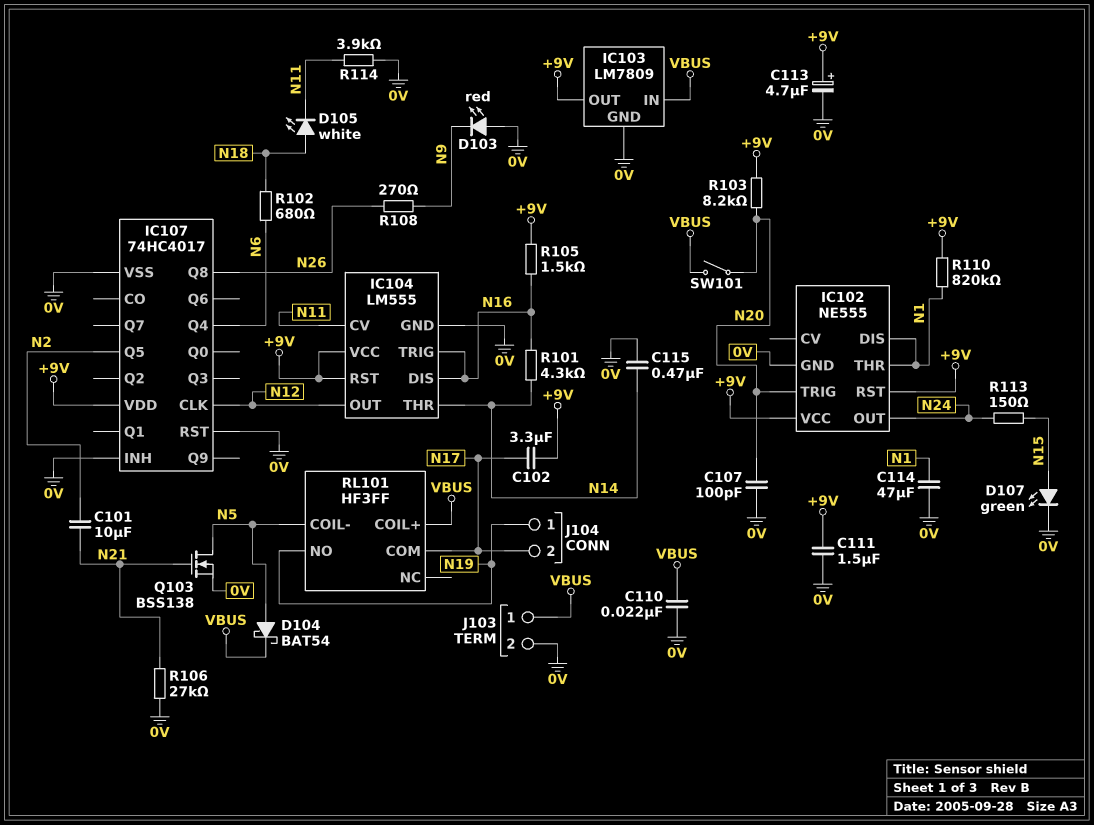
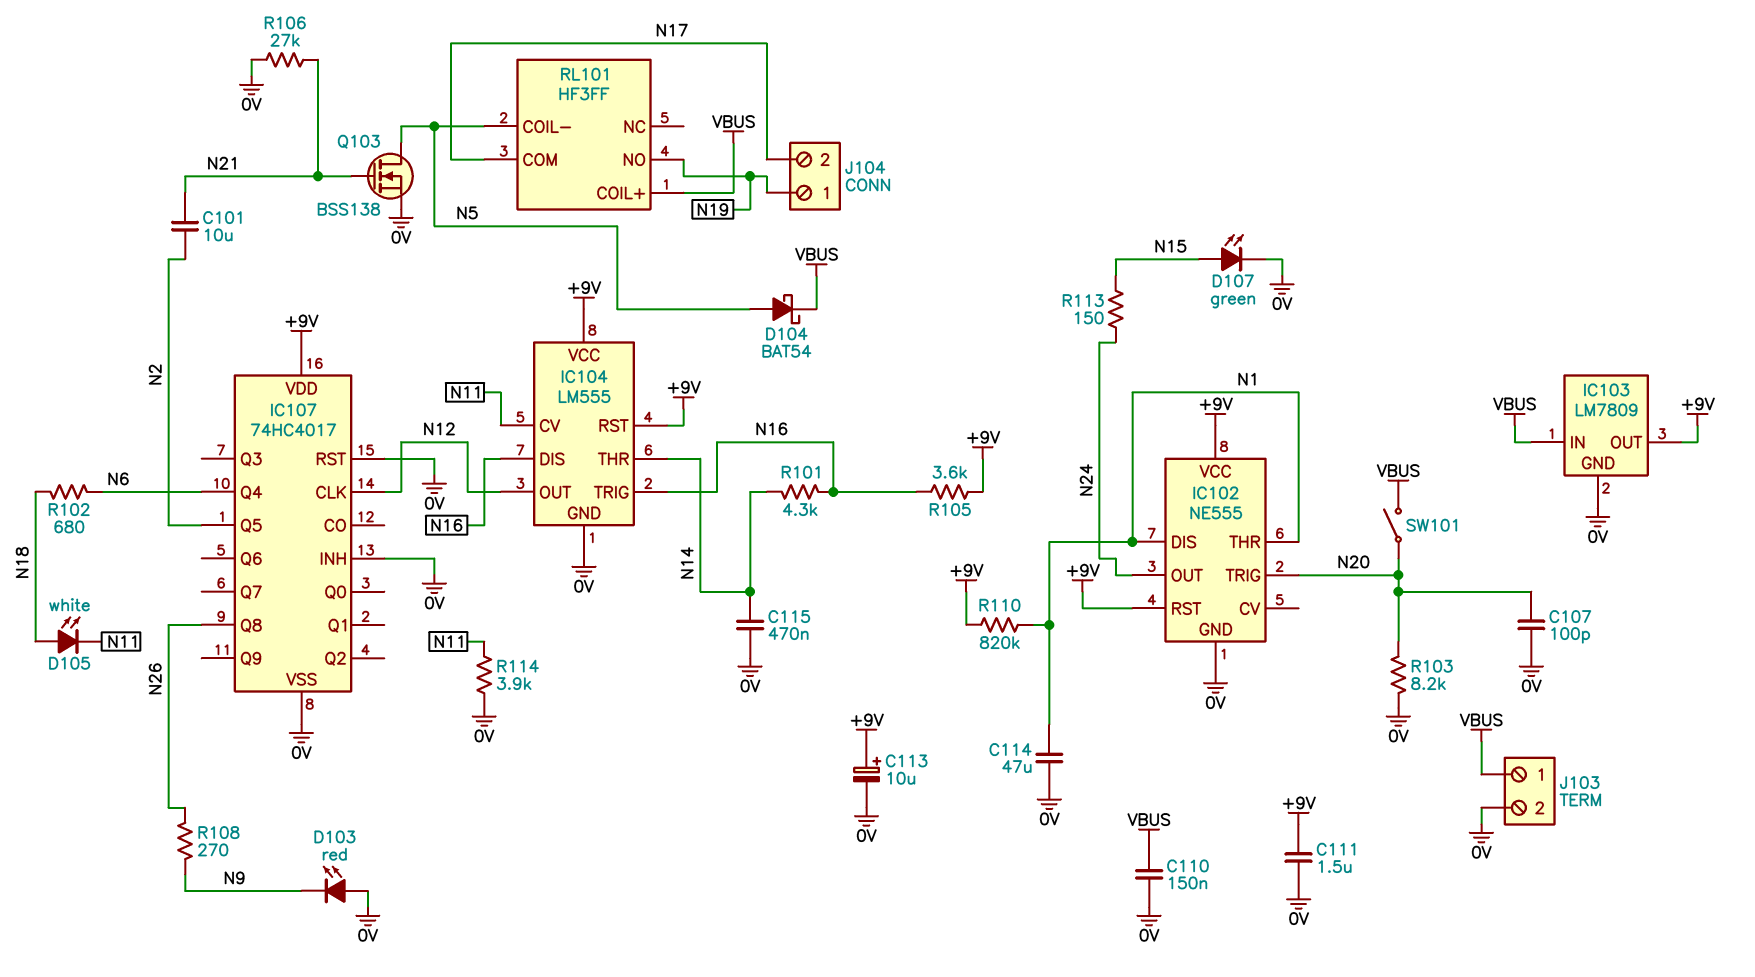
C102: 3.3uF (+9V, N17) -> none
C110: 22nF (0V, VBUS) -> 150nF (0V, VBUS)
C113: 4.7uF (plus +9V, minus 0V) -> 10uF (plus +9V, minus 0V)
R103: 8.2k (+9V, N20) -> 8.2k (0V, N20)
R105: 1.5k (+9V, N16) -> 3.6k (+9V, N16)

